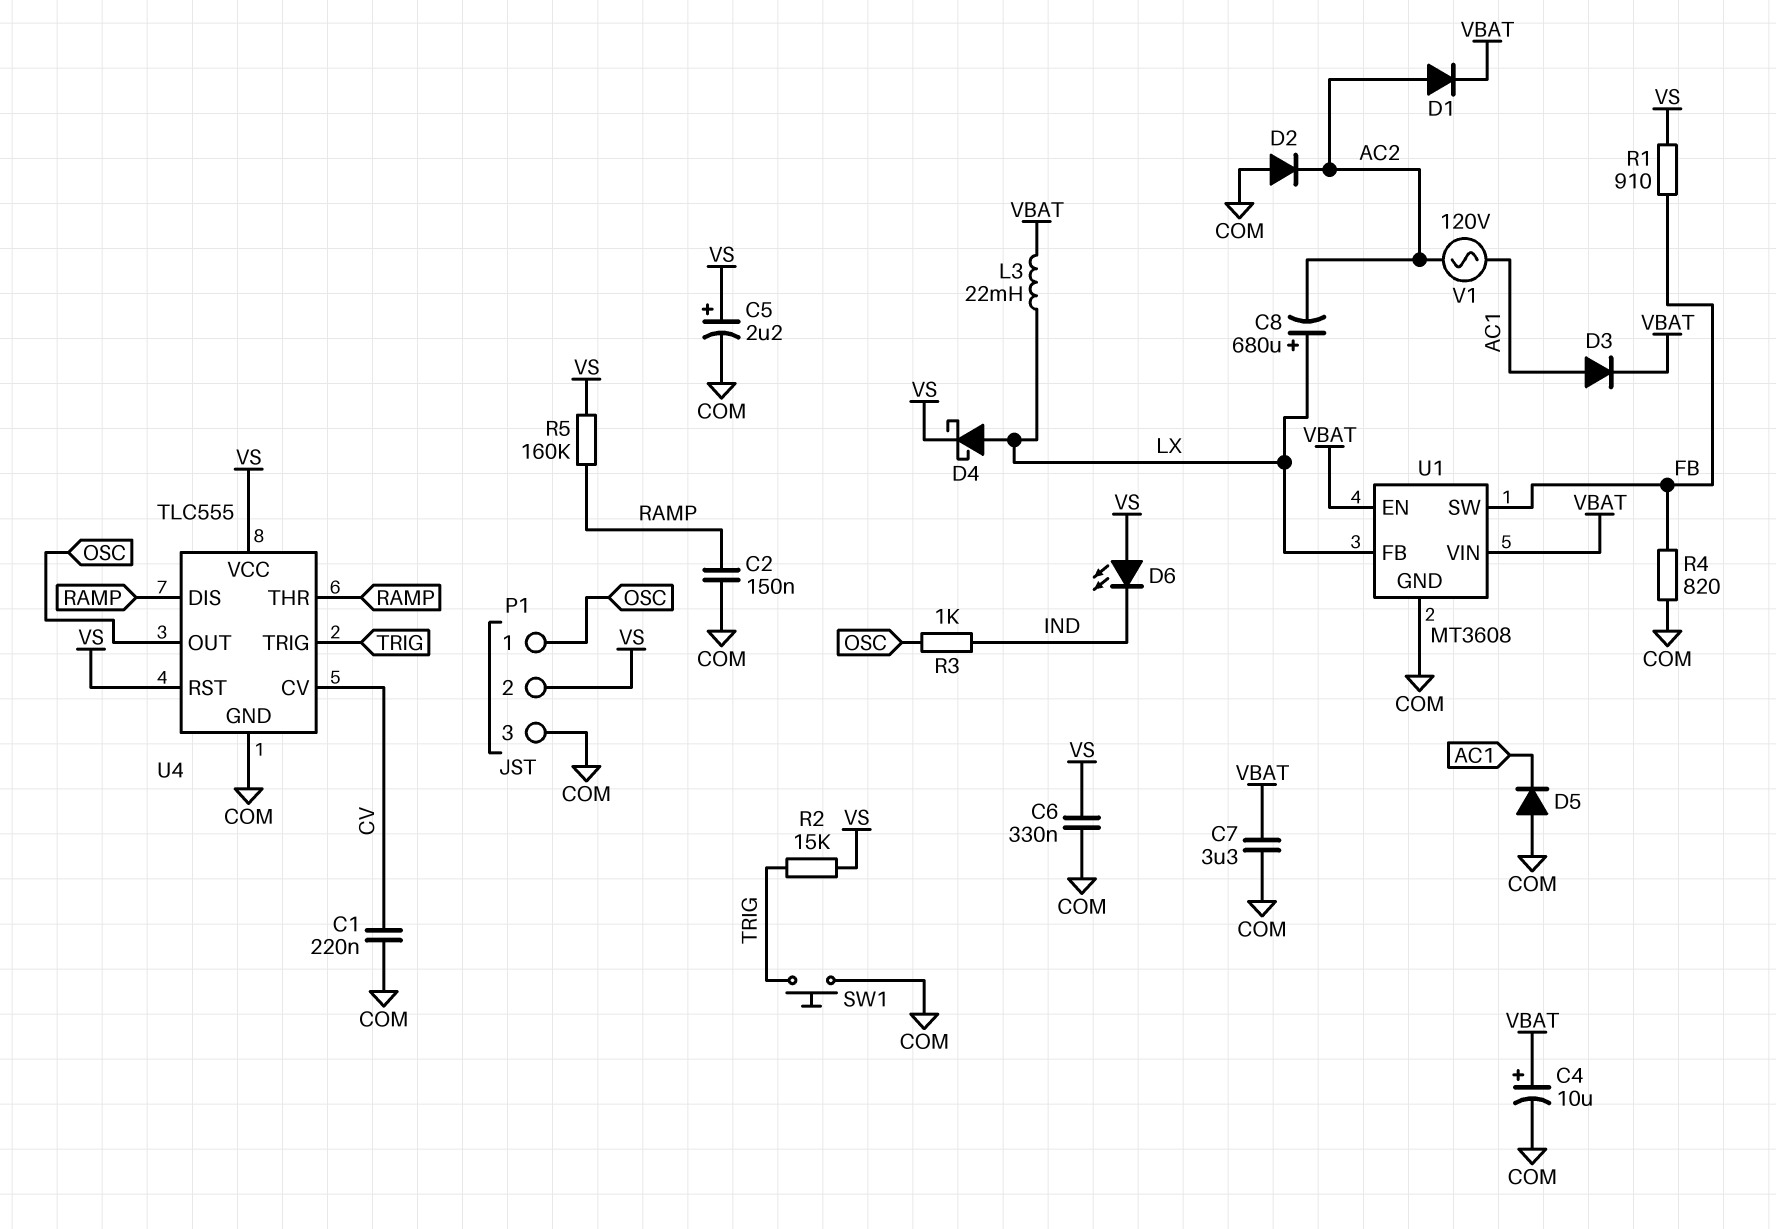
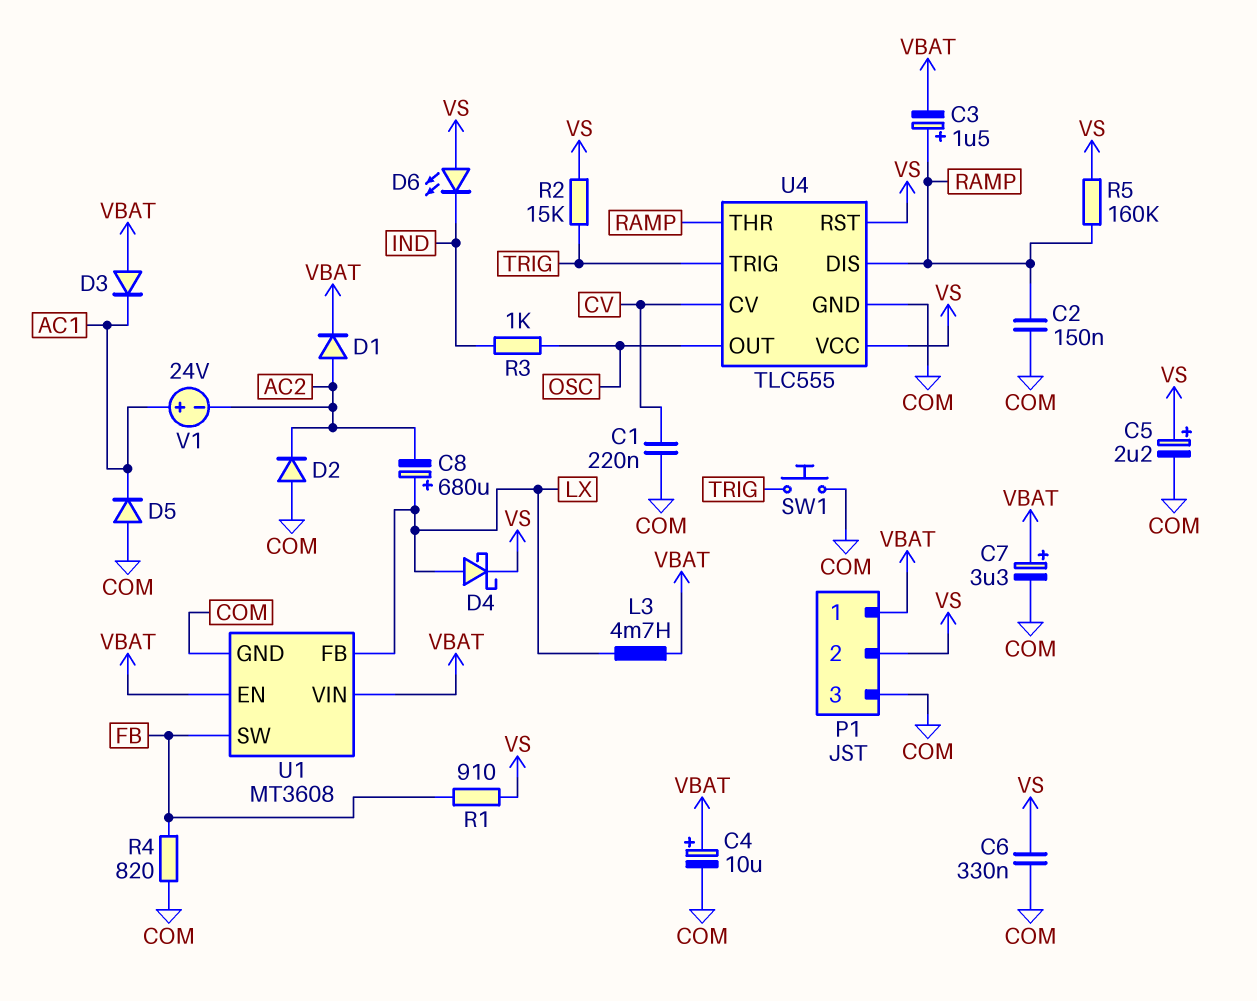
C3: none -> 1.5uF (plus RAMP, minus VBAT)
C7: 3.3uF (COM, VBAT) -> 3.3uF (plus VBAT, minus COM)
D3: diode (A AC1, K VBAT) -> diode (A VBAT, K AC1)
L3: 22mH (LX, VBAT) -> 4.7mH (LX, VBAT)
P1 pin 1: OSC -> VBAT
V1: AC 120V (AC1, AC2) -> 24V (plus AC1, minus AC2)

